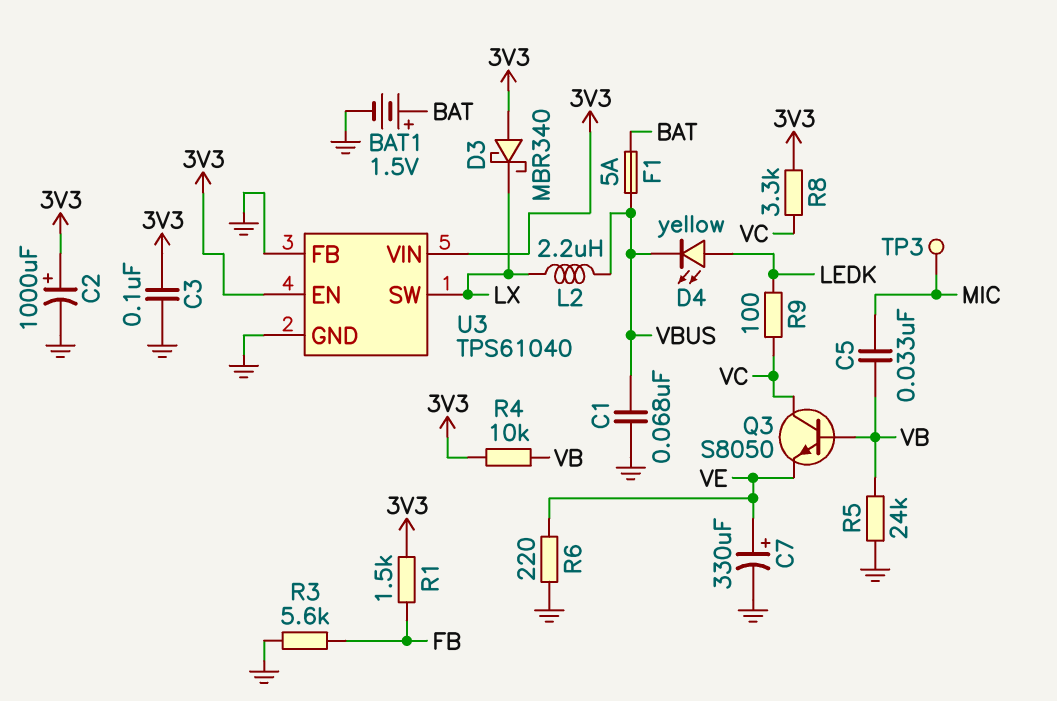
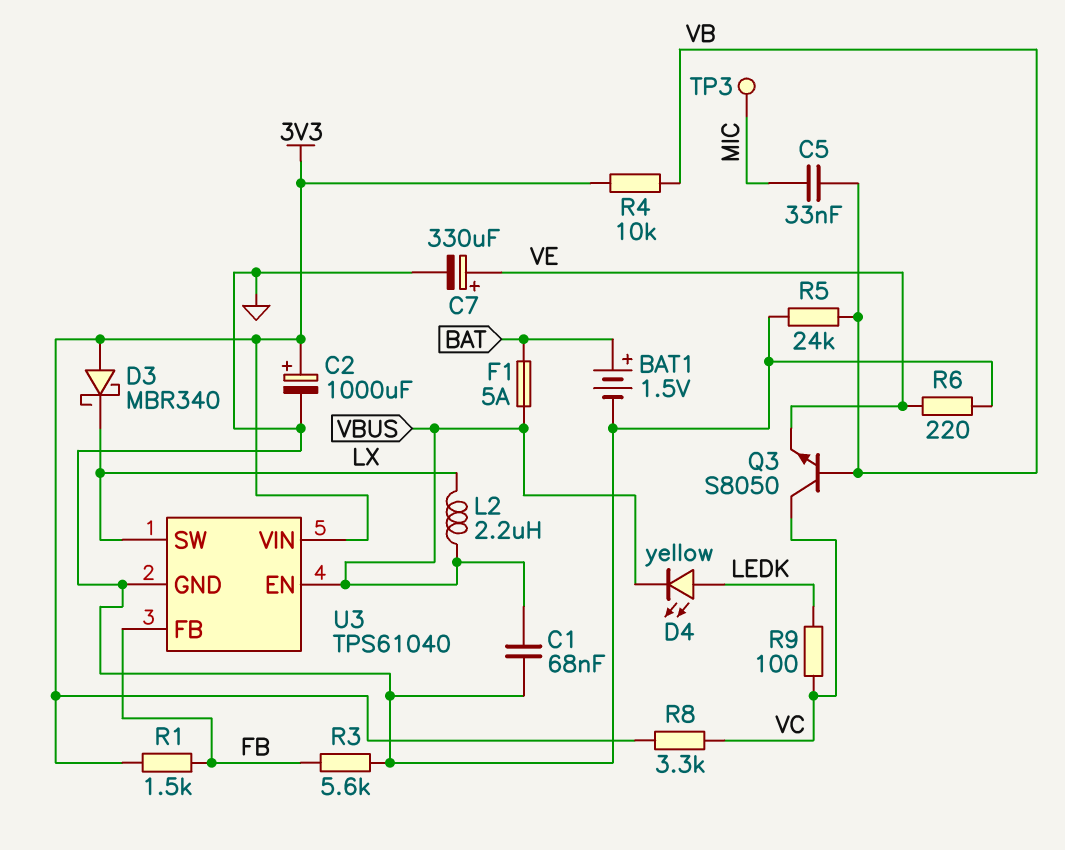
C3: 100nF (3V3, GND) -> none
U3 pin EN: 3V3 -> VBUS
U3 pin FB: GND -> FB

